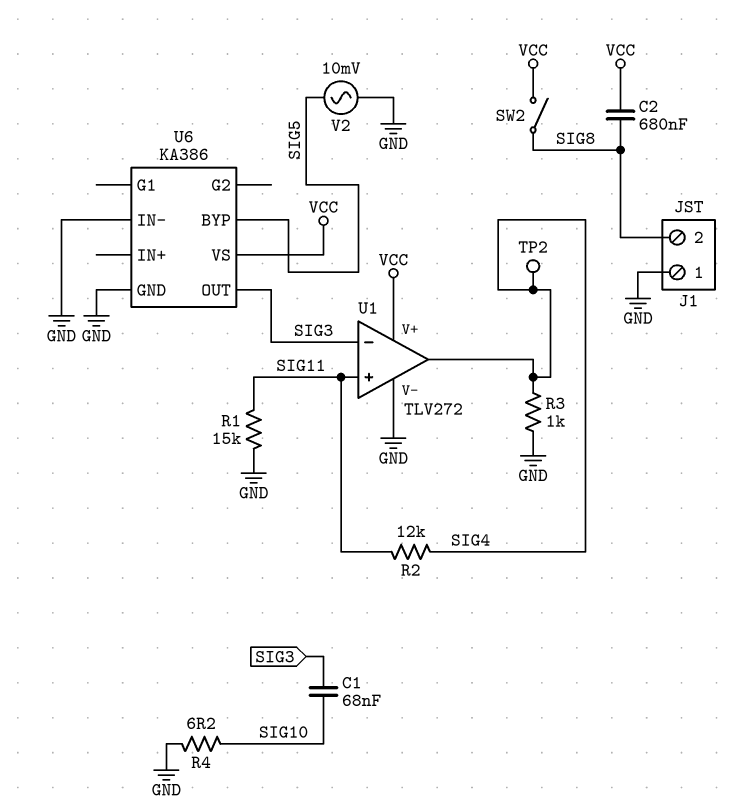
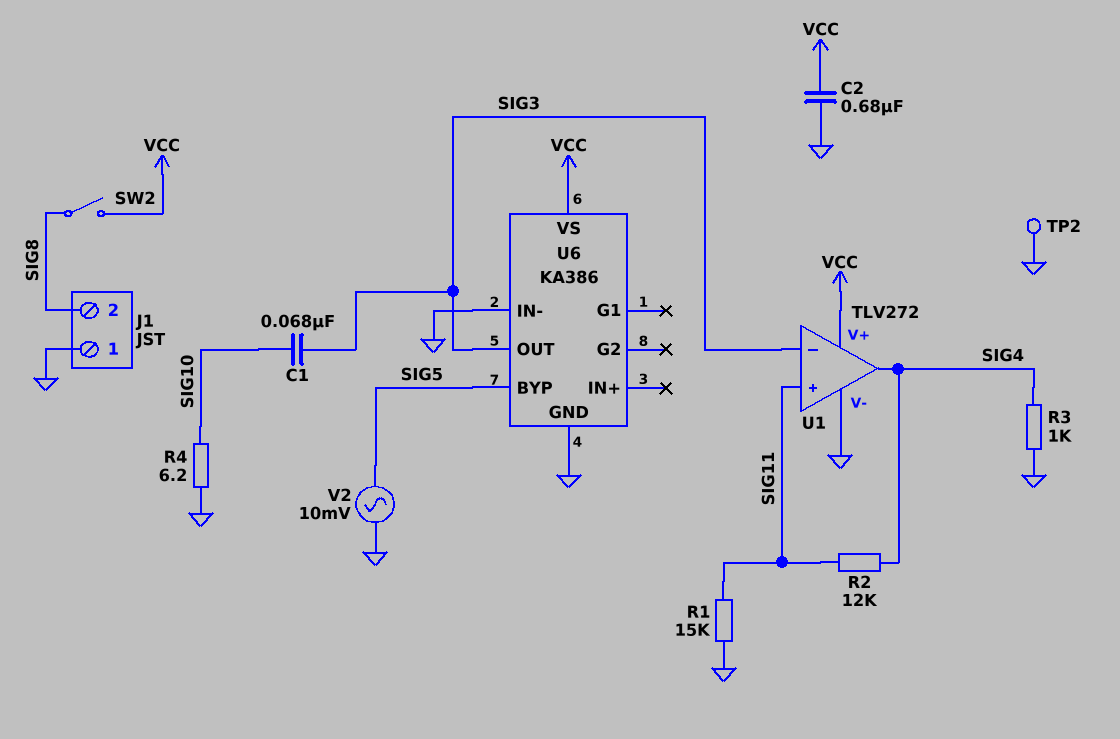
C2: 680nF (SIG8, VCC) -> 680nF (GND, VCC)
TP2: test point (SIG4) -> test point (GND)

